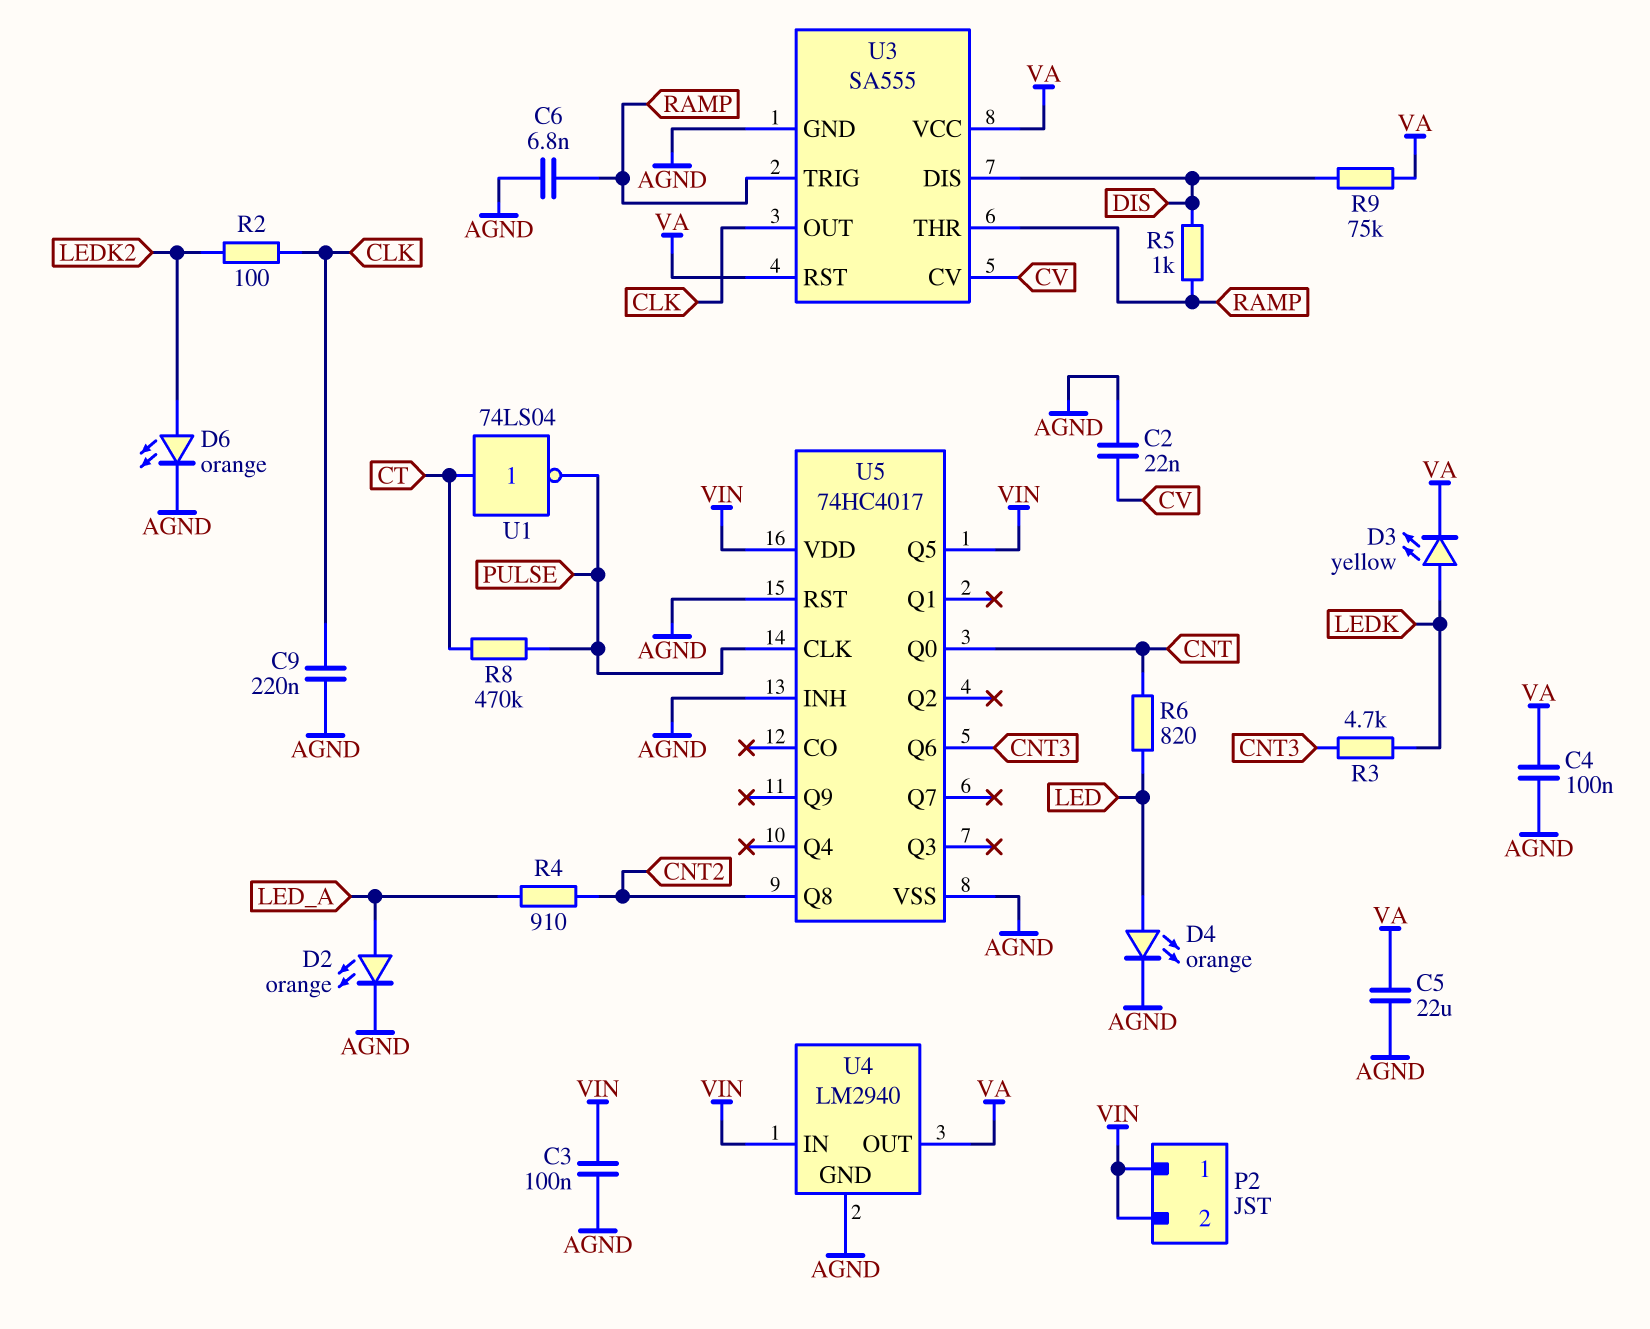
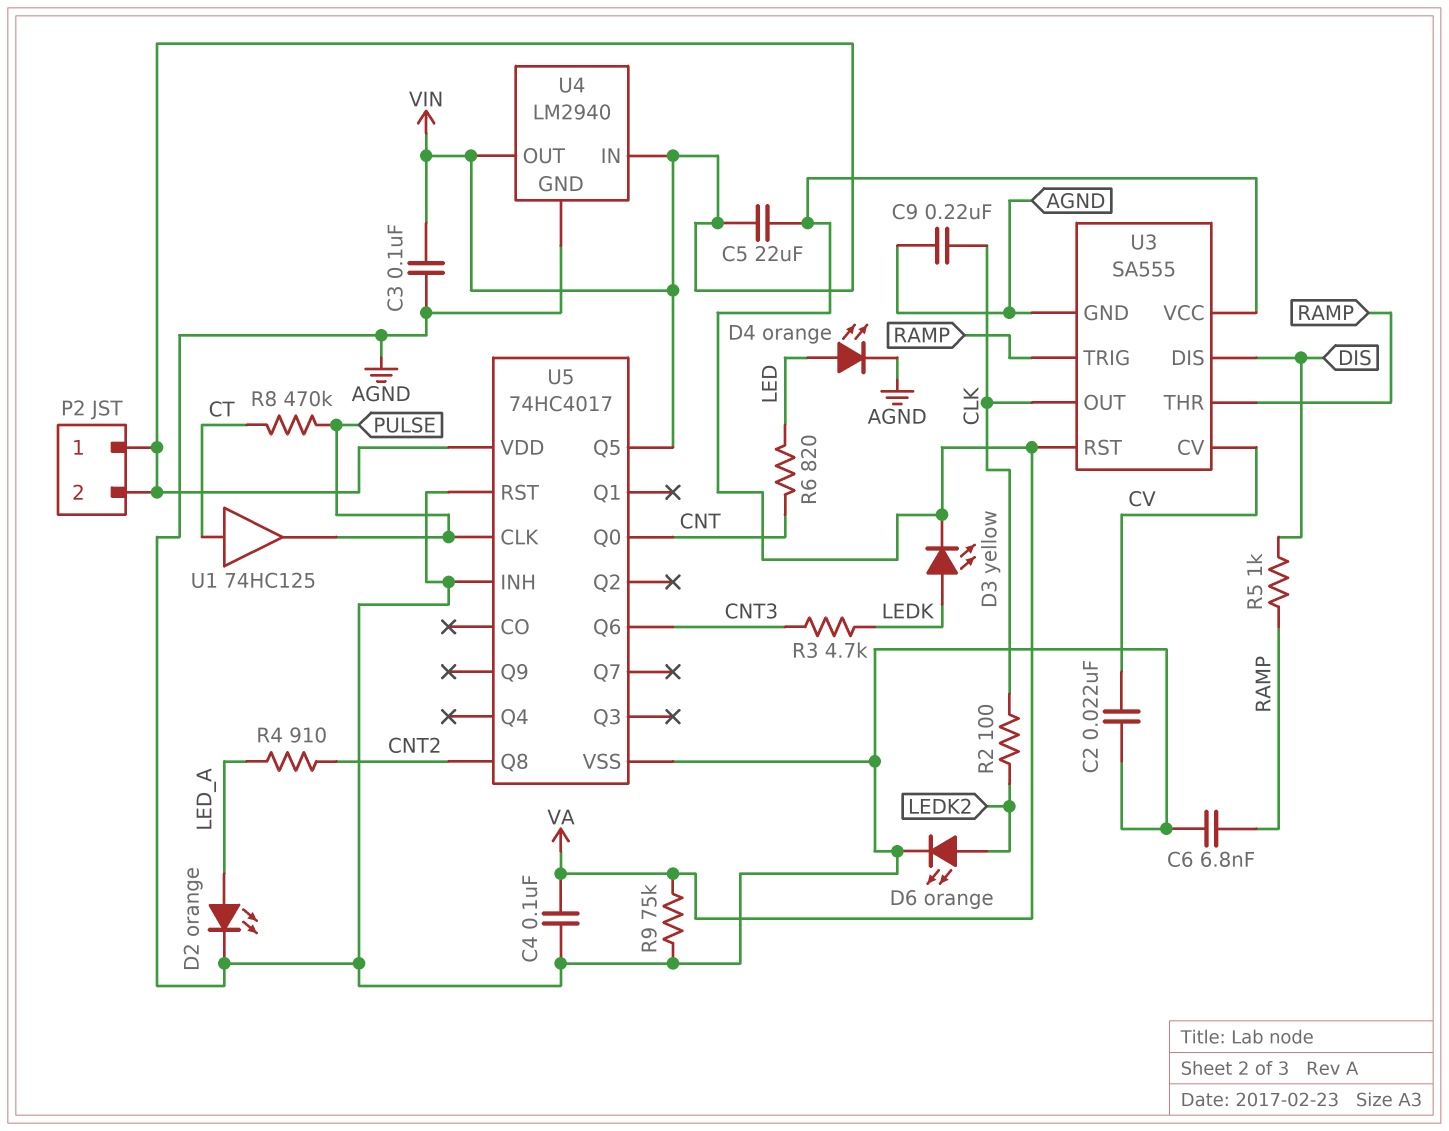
C5: 22uF (AGND, VA) -> 22uF (VA, VIN)
R9: 75k (DIS, VA) -> 75k (AGND, VA)
U1: NOT 74LS04 (in CT, out PULSE) -> buffer 74HC125 (in CT, out PULSE)
U4 pin OUT: VA -> VIN

